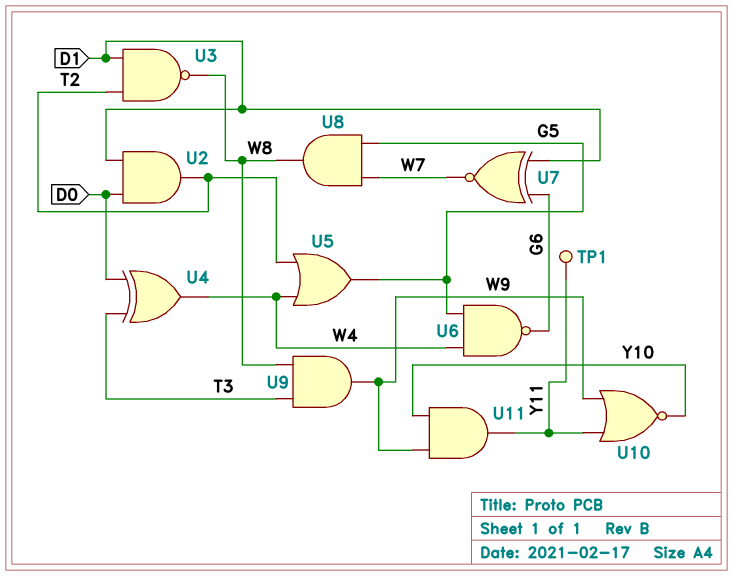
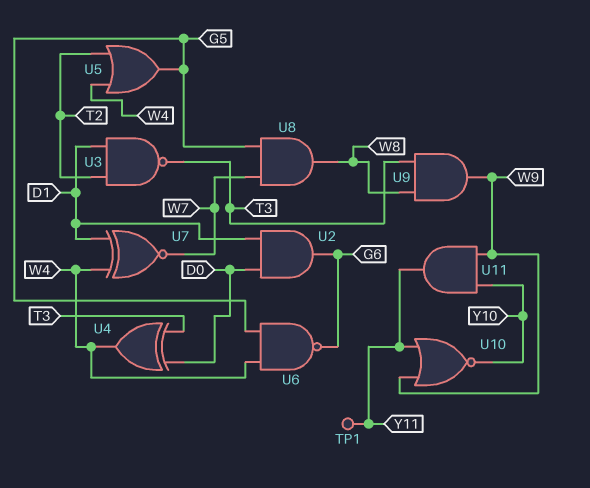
U2: AND (in D0, in D1, out T2) -> AND (in D0, in D1, out G6)
U3: NAND (in D1, in T2, out W8) -> NAND (in D1, in T2, out T3)
U7: XNOR (in D1, in G6, out W7) -> XNOR (in D1, in W4, out W7)

